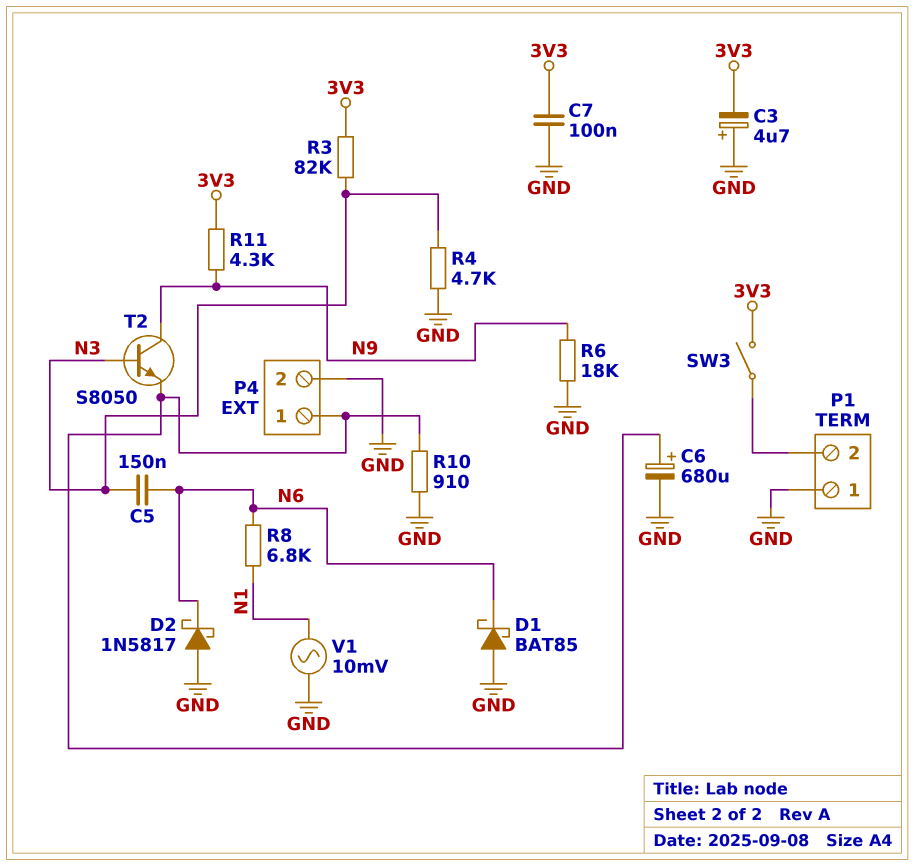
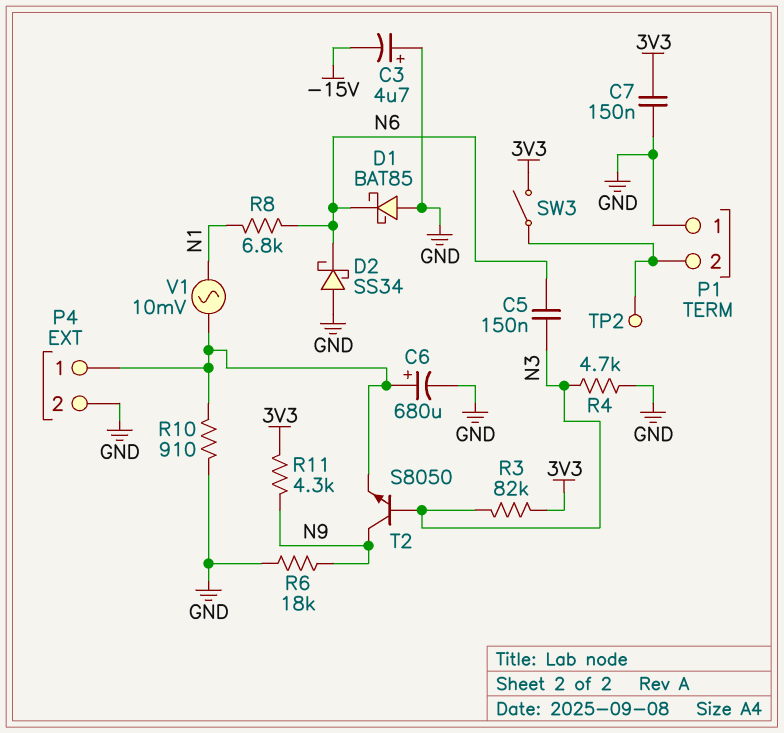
C3: 4.7uF (plus GND, minus 3V3) -> 4.7uF (plus GND, minus -15V)
C7: 100nF (3V3, GND) -> 150nF (3V3, GND)
D2: schottky 1N5817 (A GND, K N6) -> schottky SS34 (A GND, K N6)
TP2: none -> test point (P1/2)
V1: AC 10mV (GND, N1) -> AC 10mV (N1, P4/1)

